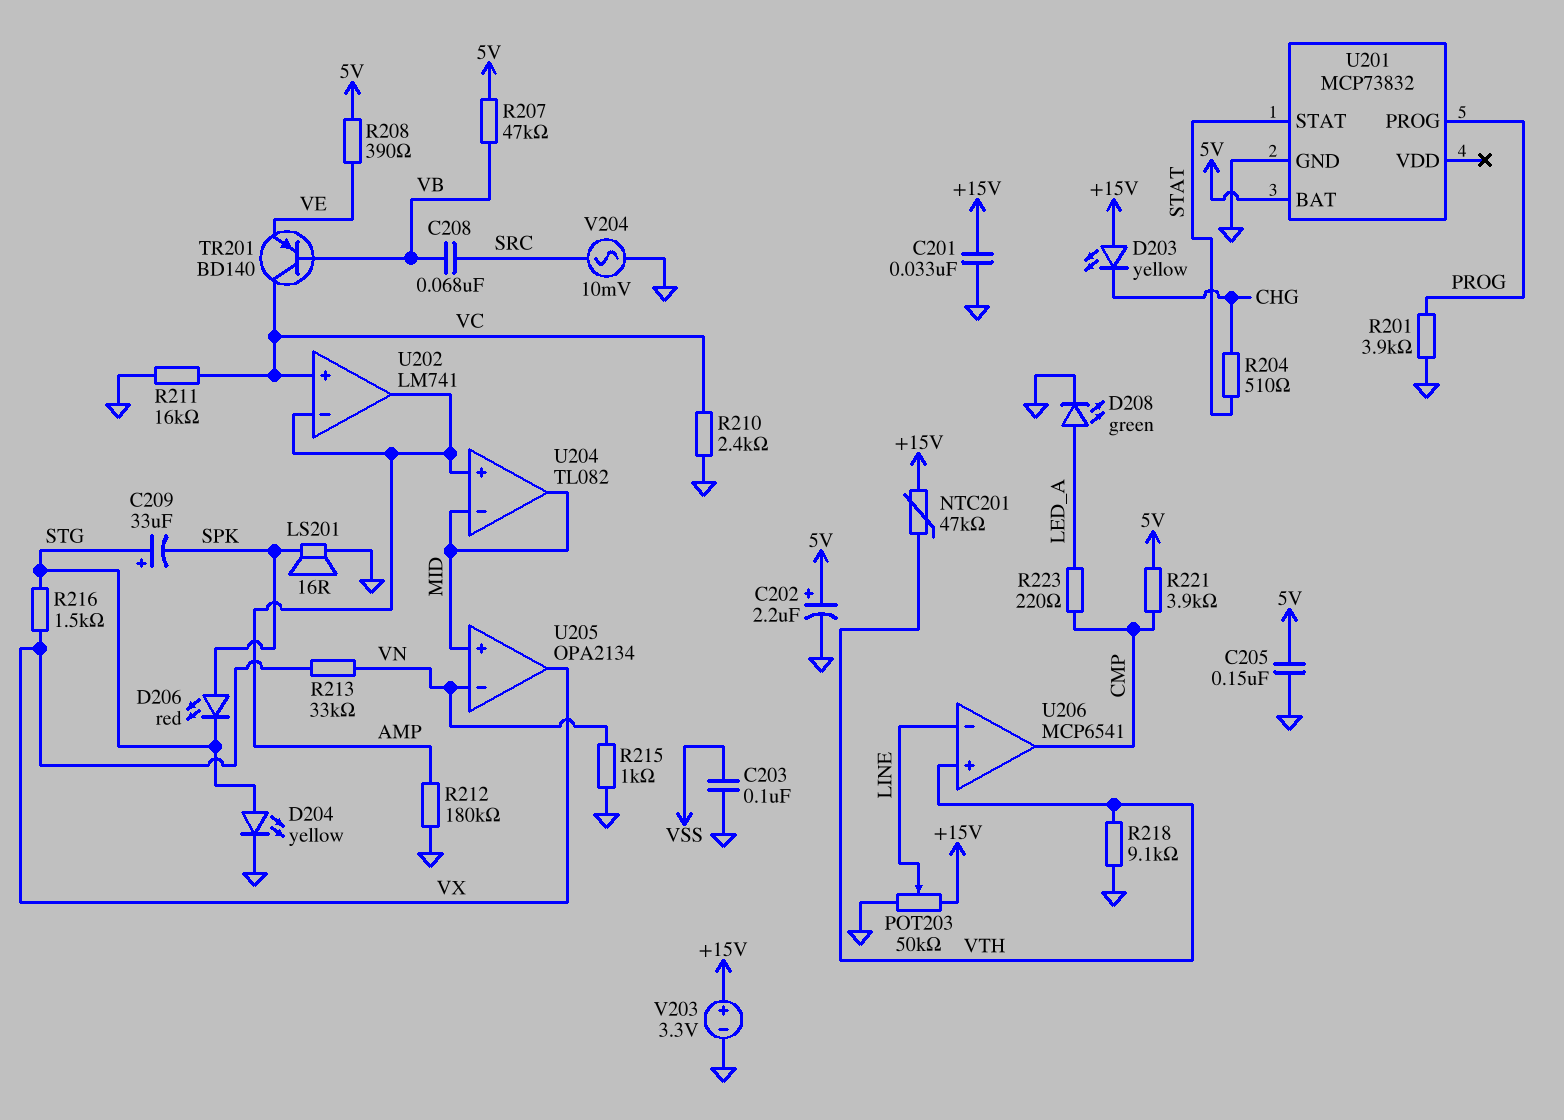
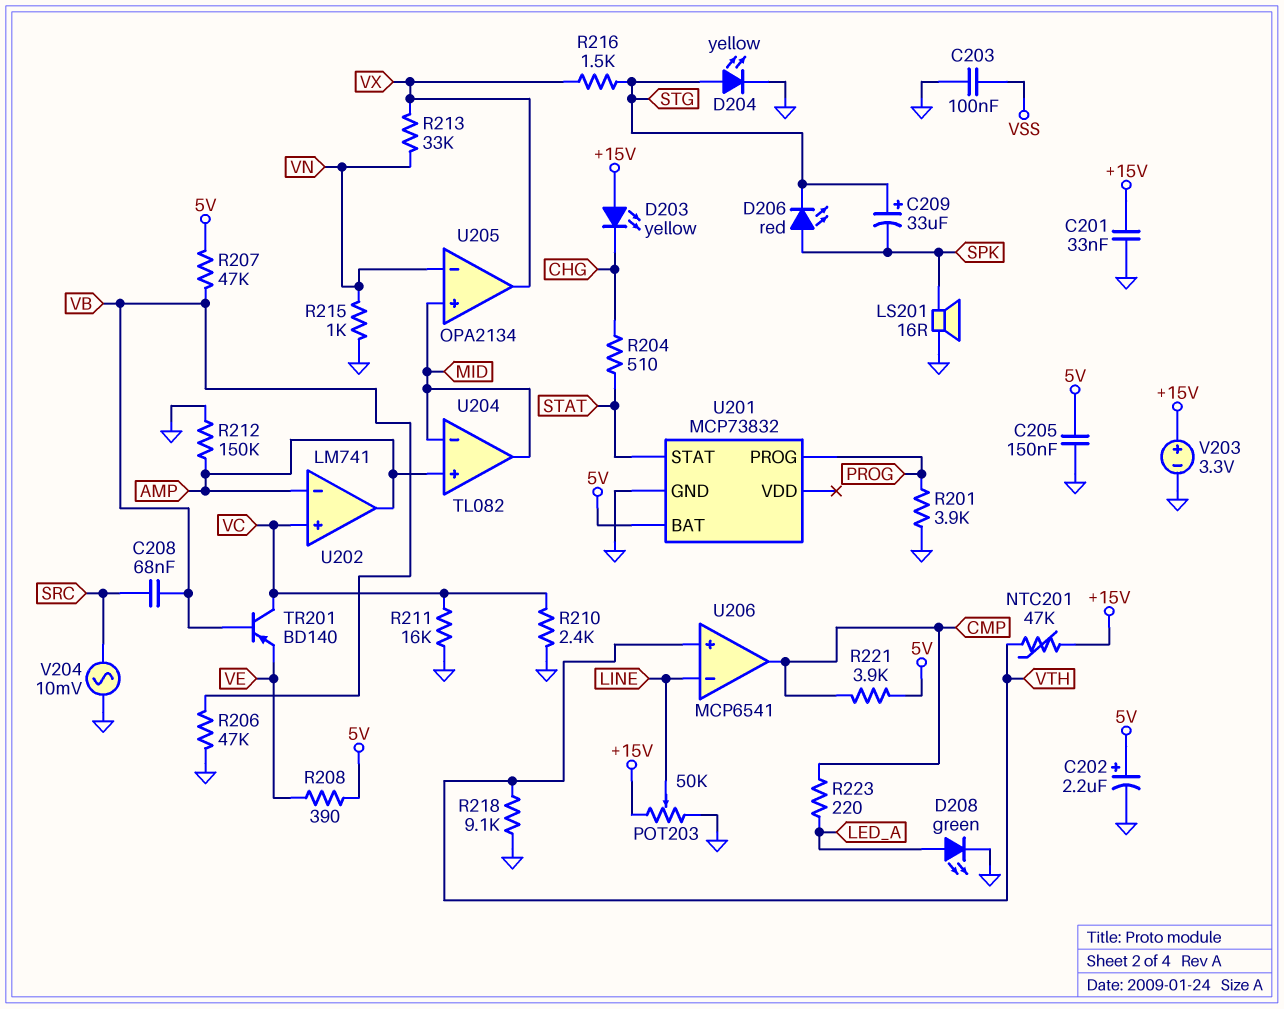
R206: none -> 47k (GND, VB)
R212: 180k (AMP, GND) -> 150k (AMP, GND)

